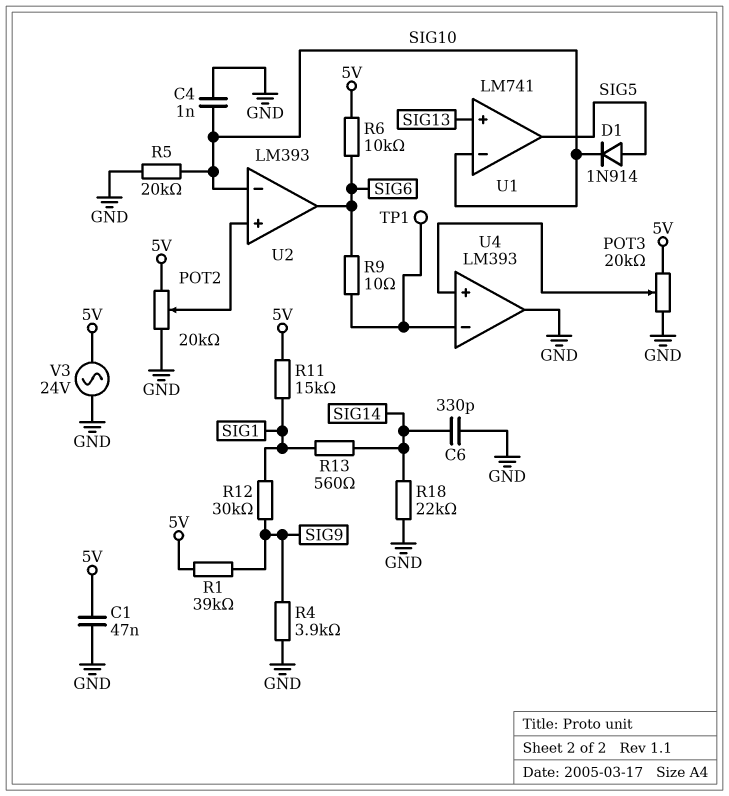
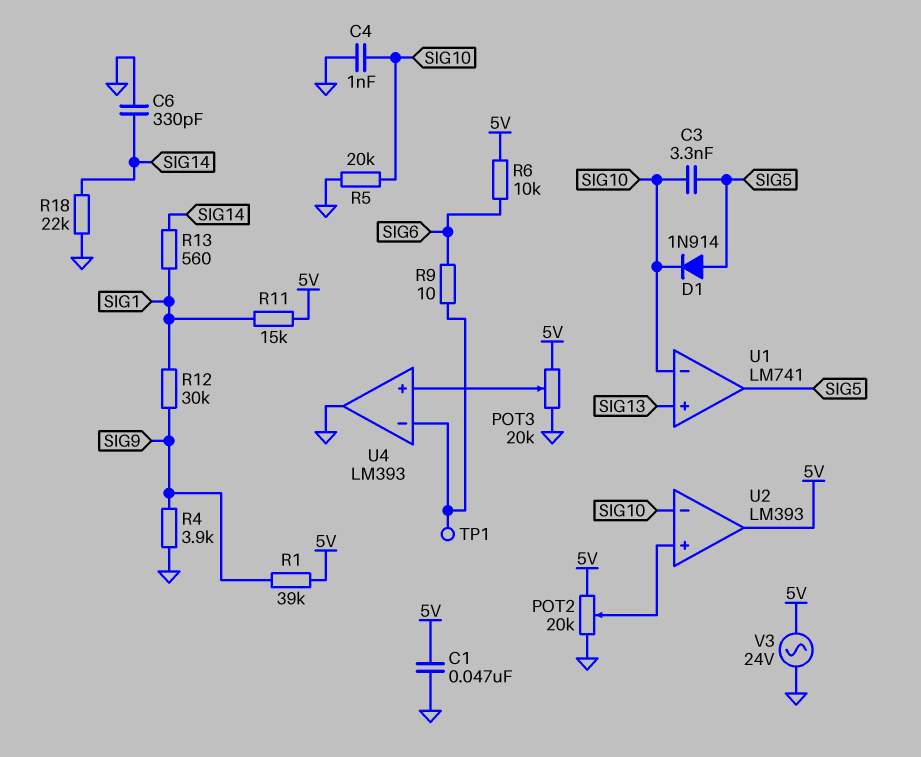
C3: none -> 3.3nF (SIG5, SIG10)
U2 pin out: SIG6 -> 5V

